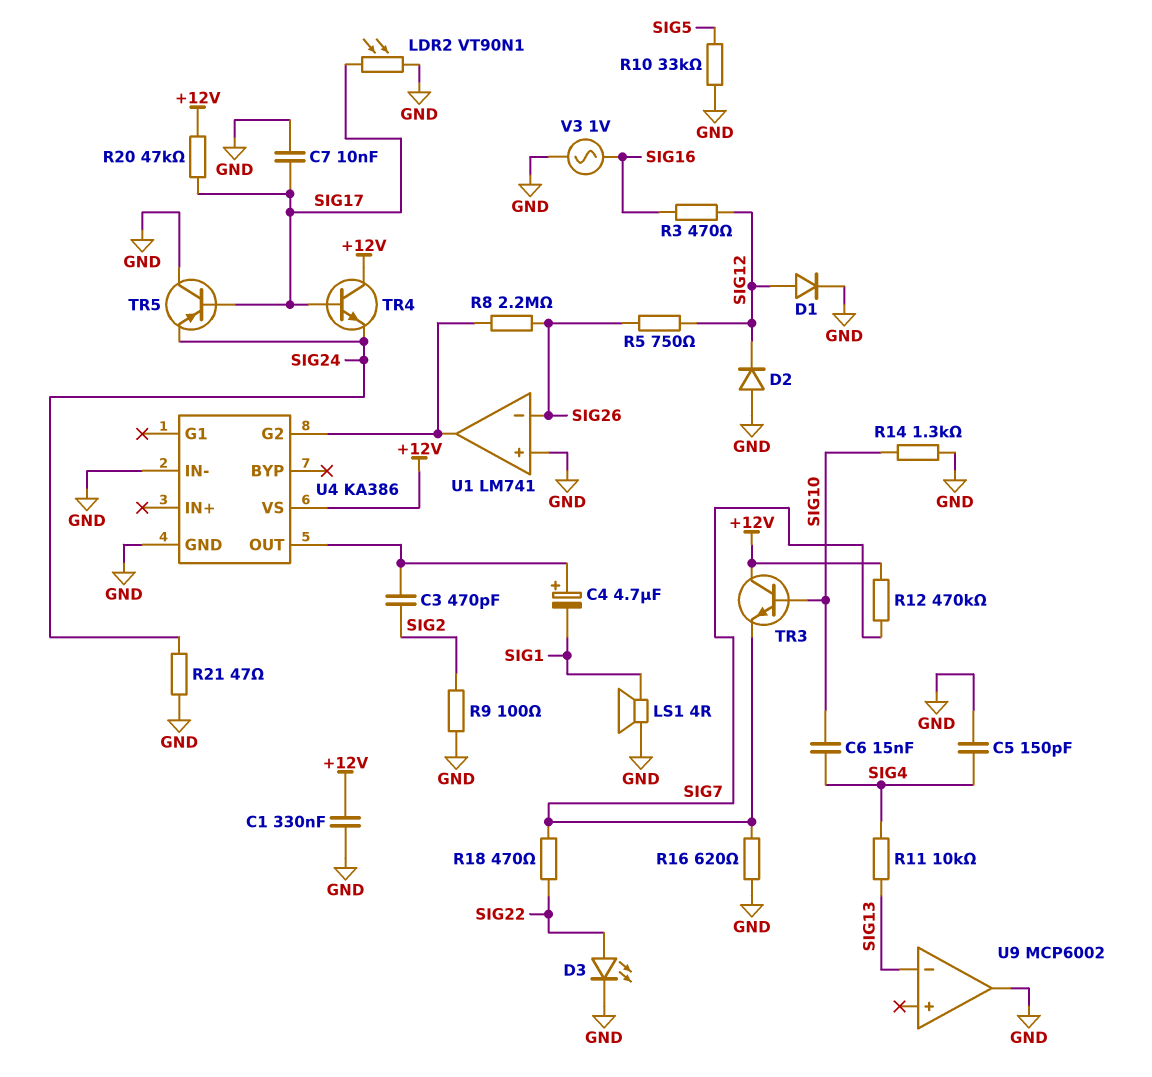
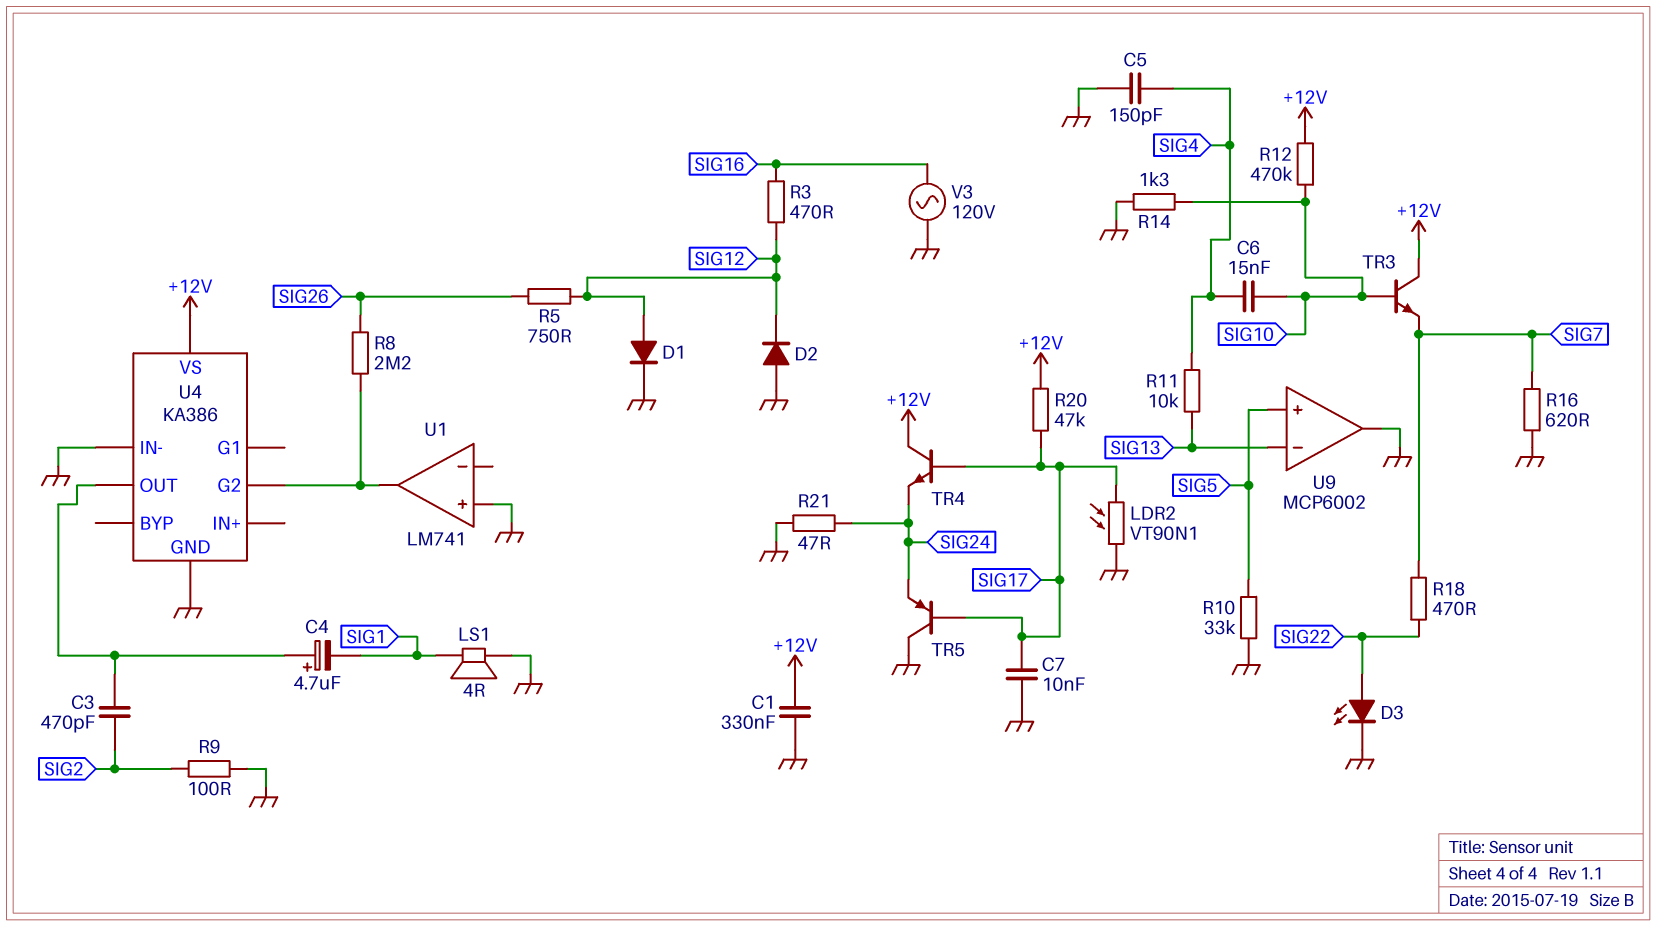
R12: 470k (+12V, SIG7) -> 470k (+12V, SIG10)
U1 pin in-: SIG26 -> none
U9 pin in+: none -> SIG5
V3: AC 1V (GND, SIG16) -> AC 120V (GND, SIG16)

